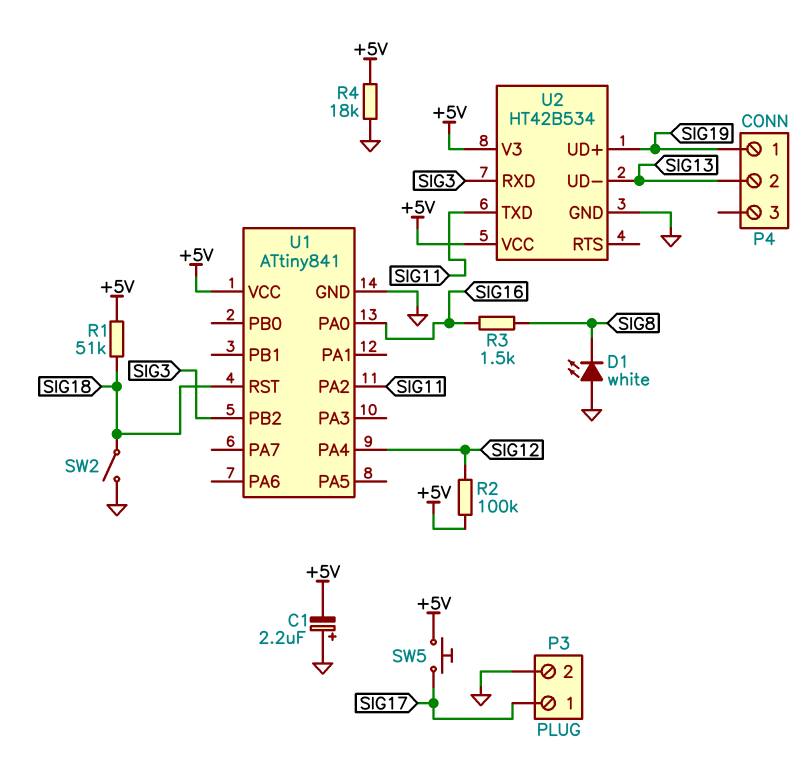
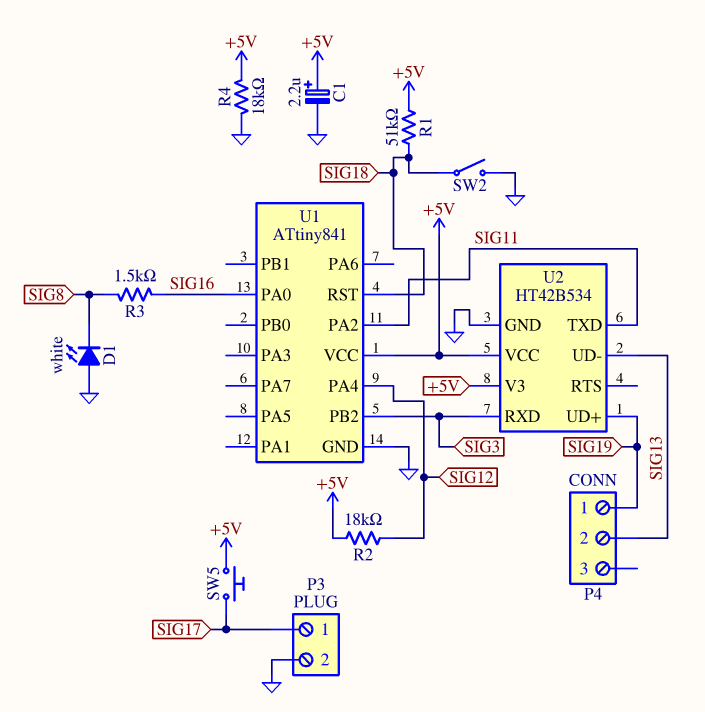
C1: 2.2uF (plus GND, minus +5V) -> 2.2uF (plus +5V, minus GND)
R2: 100k (+5V, SIG12) -> 18k (+5V, SIG12)

